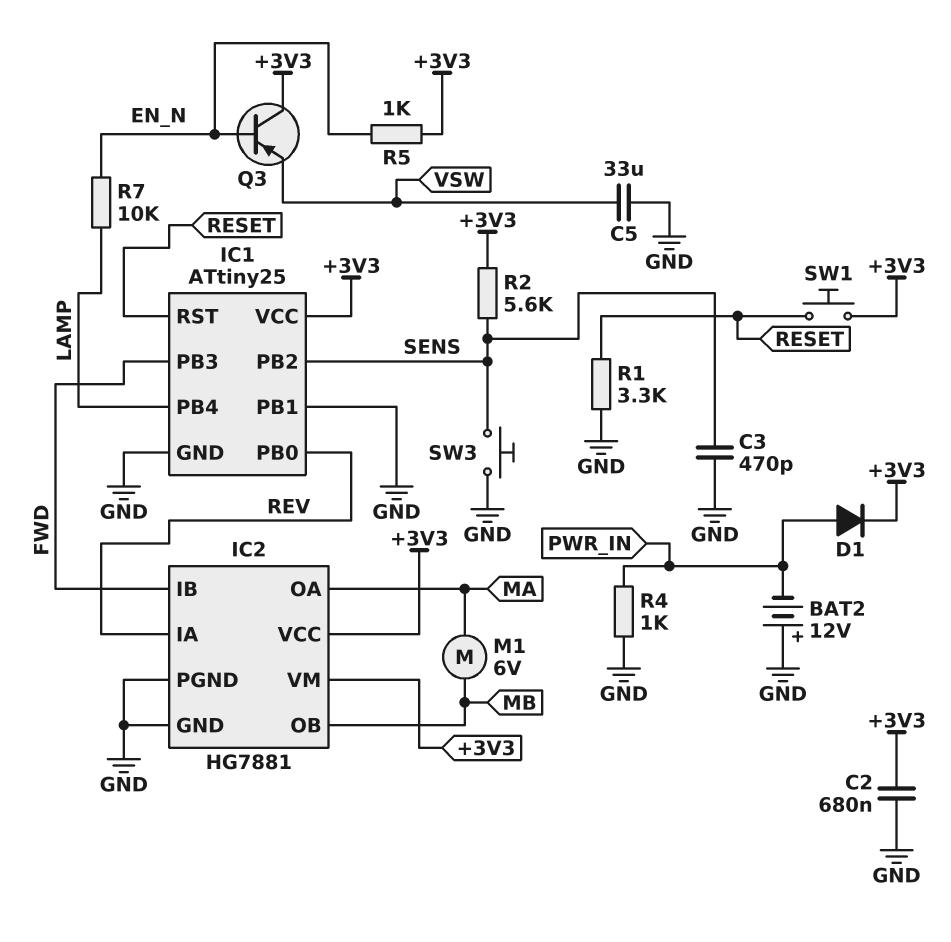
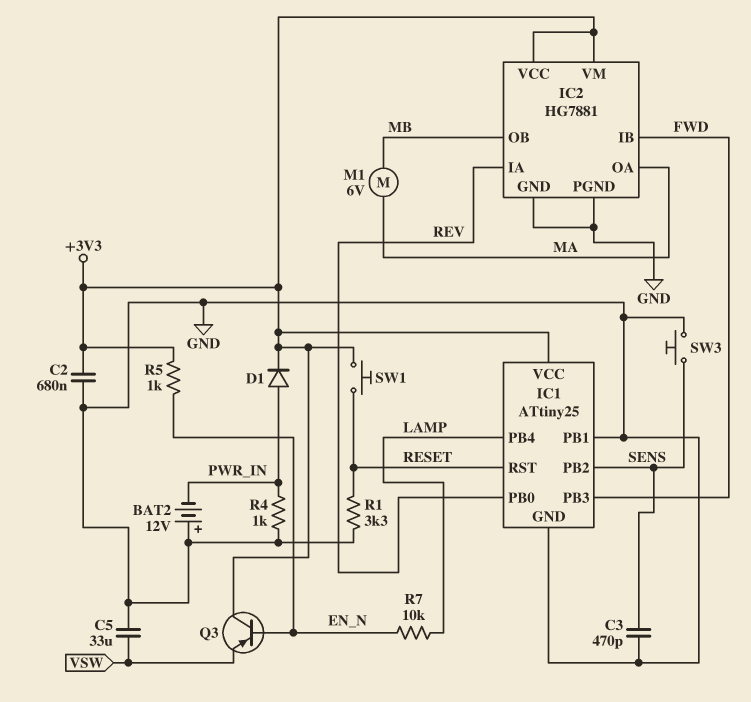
R2: 5.6k (+3V3, SENS) -> none

